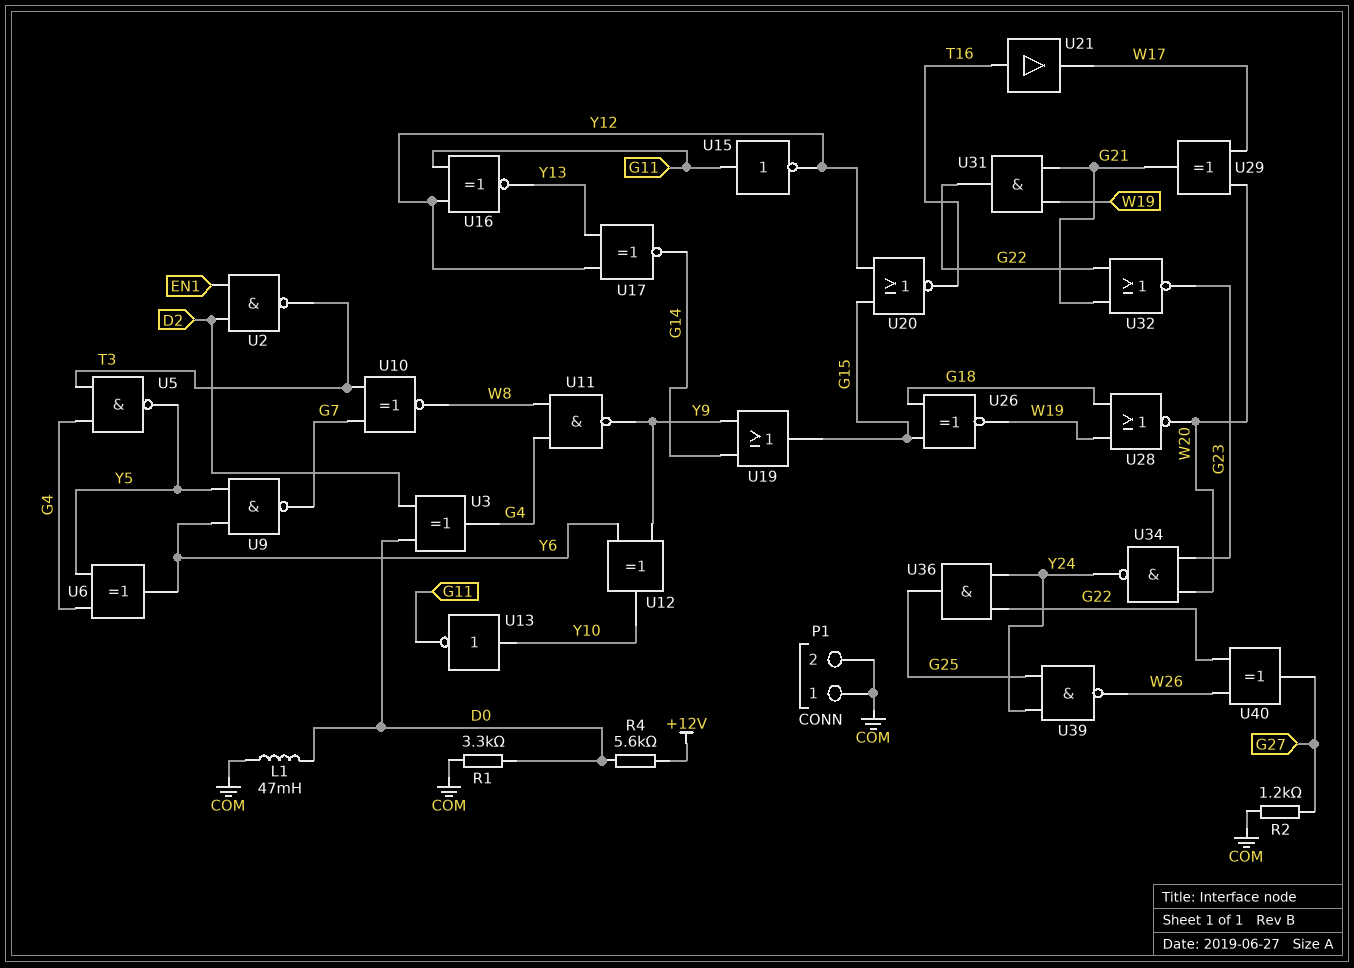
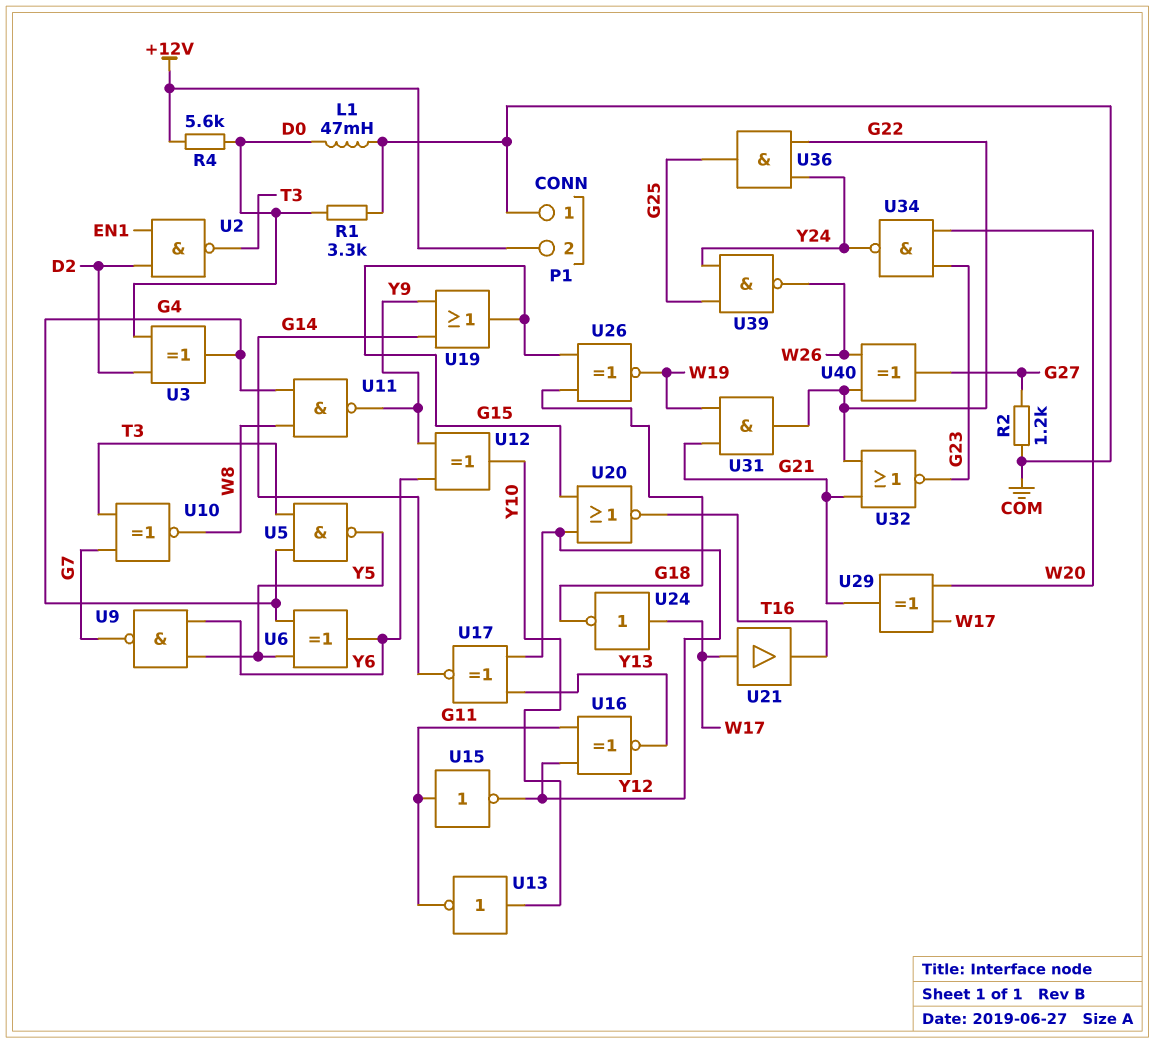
P1 pin 2: COM -> +12V
U21: buffer (in T16, out W17) -> buffer (in W17, out T16)
U24: none -> NOT (in W17, out G18)
U28: NOR (in G18, in W19, out W20) -> none

